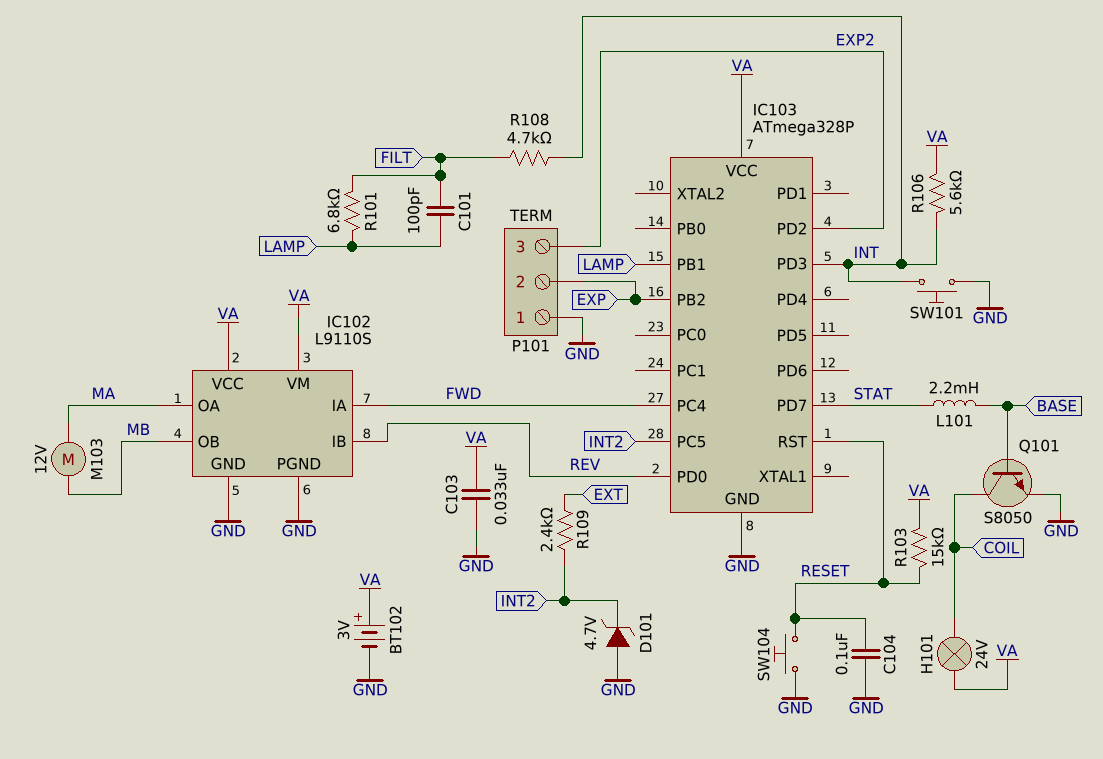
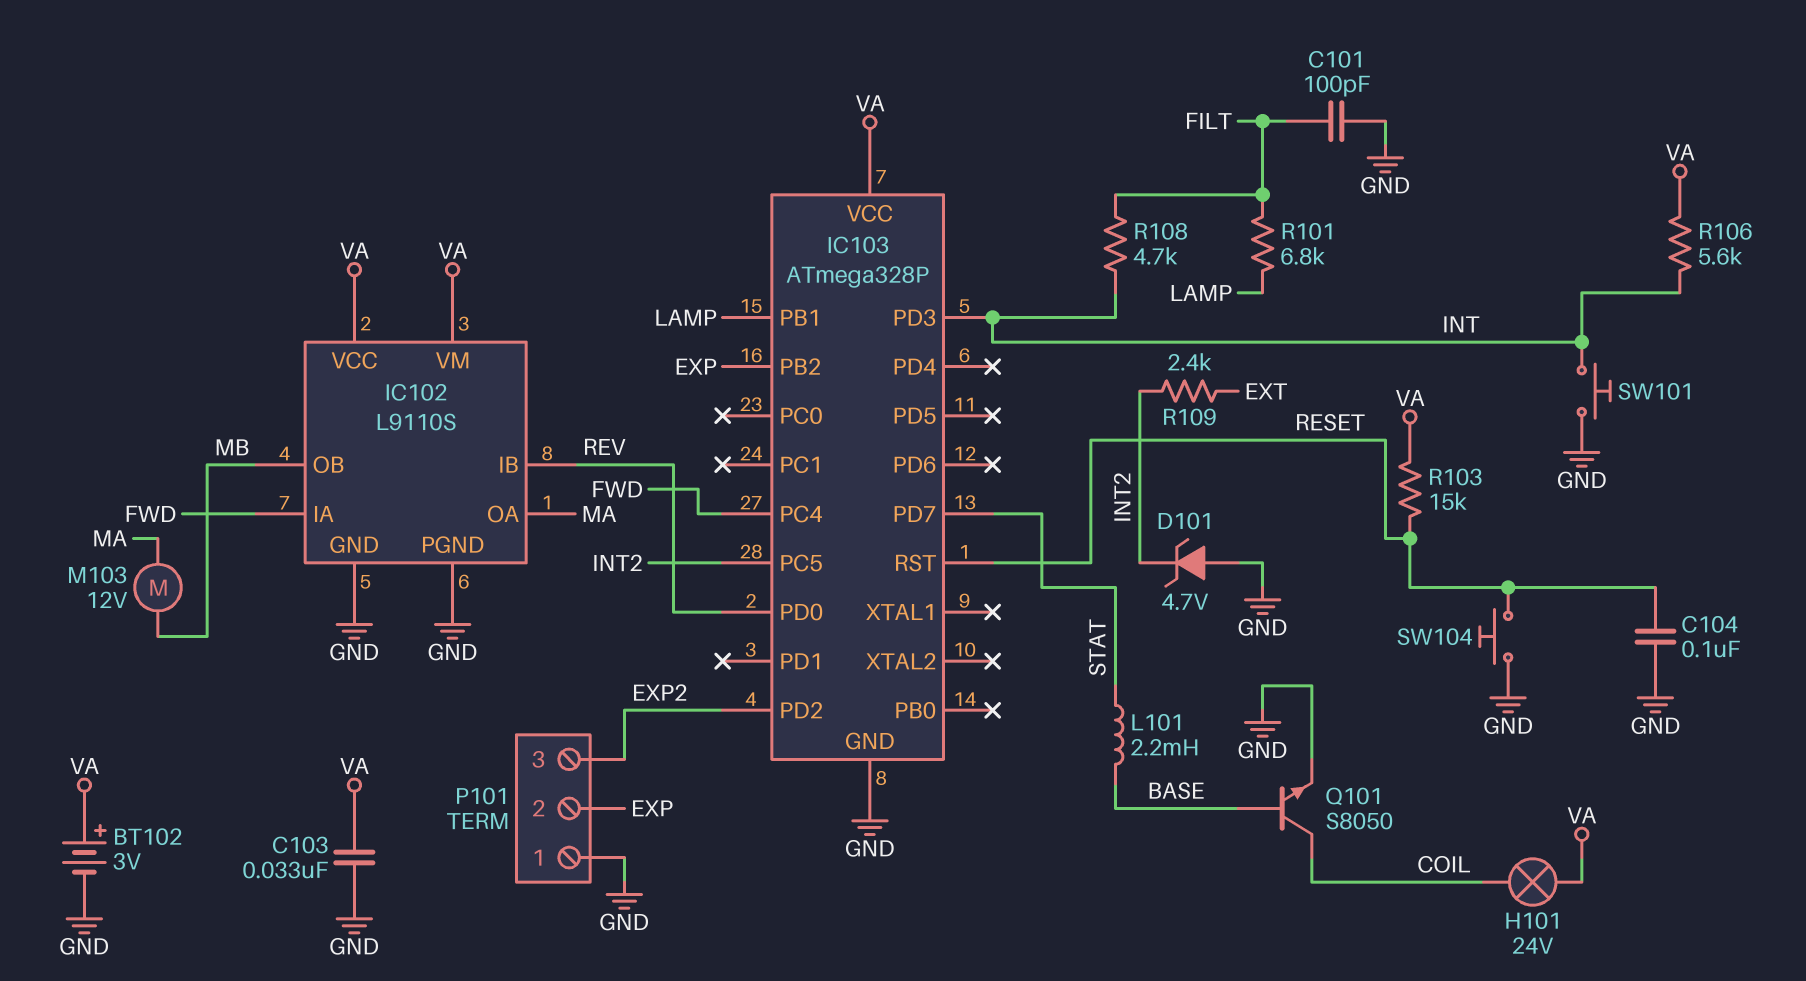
C101: 100pF (FILT, LAMP) -> 100pF (FILT, GND)

